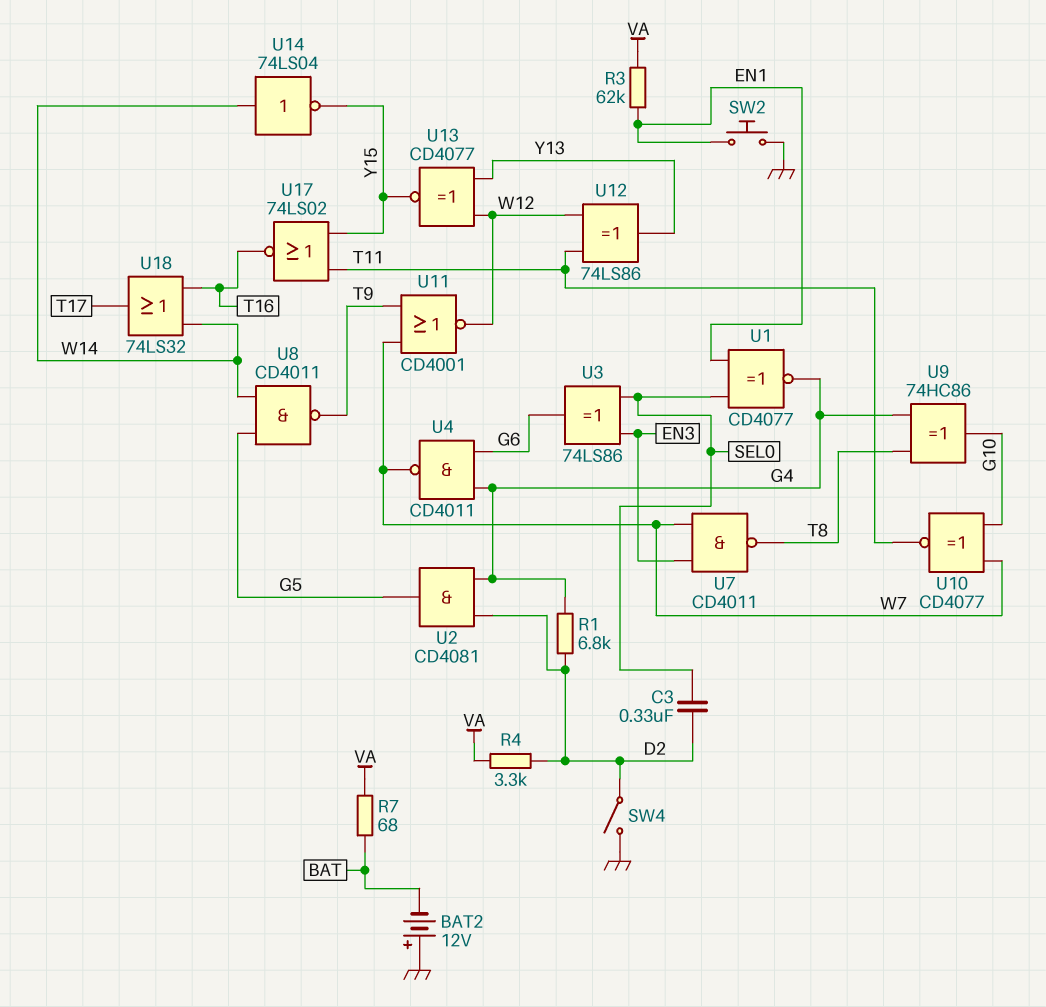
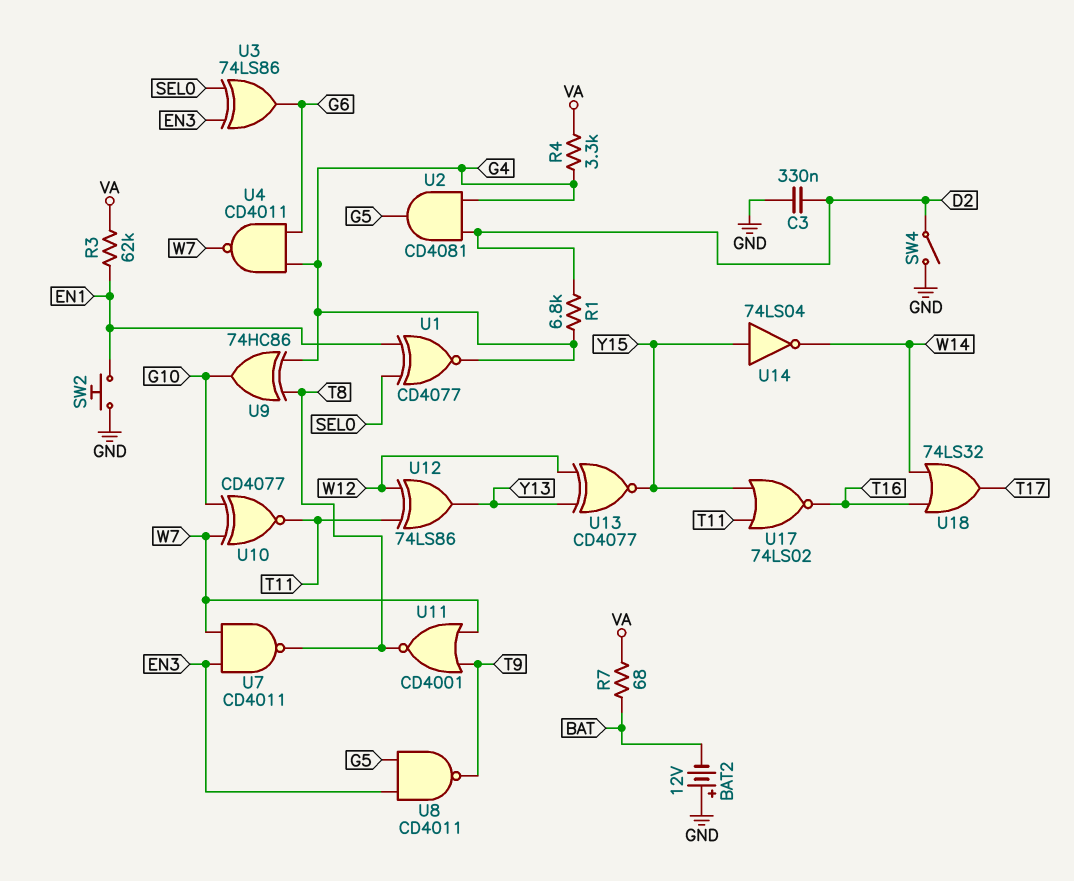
C3: 330nF (D2, SEL0) -> 330nF (D2, GND)
R4: 3.3k (D2, VA) -> 3.3k (G4, VA)
U8: NAND CD4011 (in G5, in W14, out T9) -> NAND CD4011 (in EN3, in G5, out T9)
U11: NOR CD4001 (in T9, in W7, out W12) -> NOR CD4001 (in T9, in W7, out T8)
U14: NOT 74LS04 (in W14, out Y15) -> NOT 74LS04 (in Y15, out W14)

